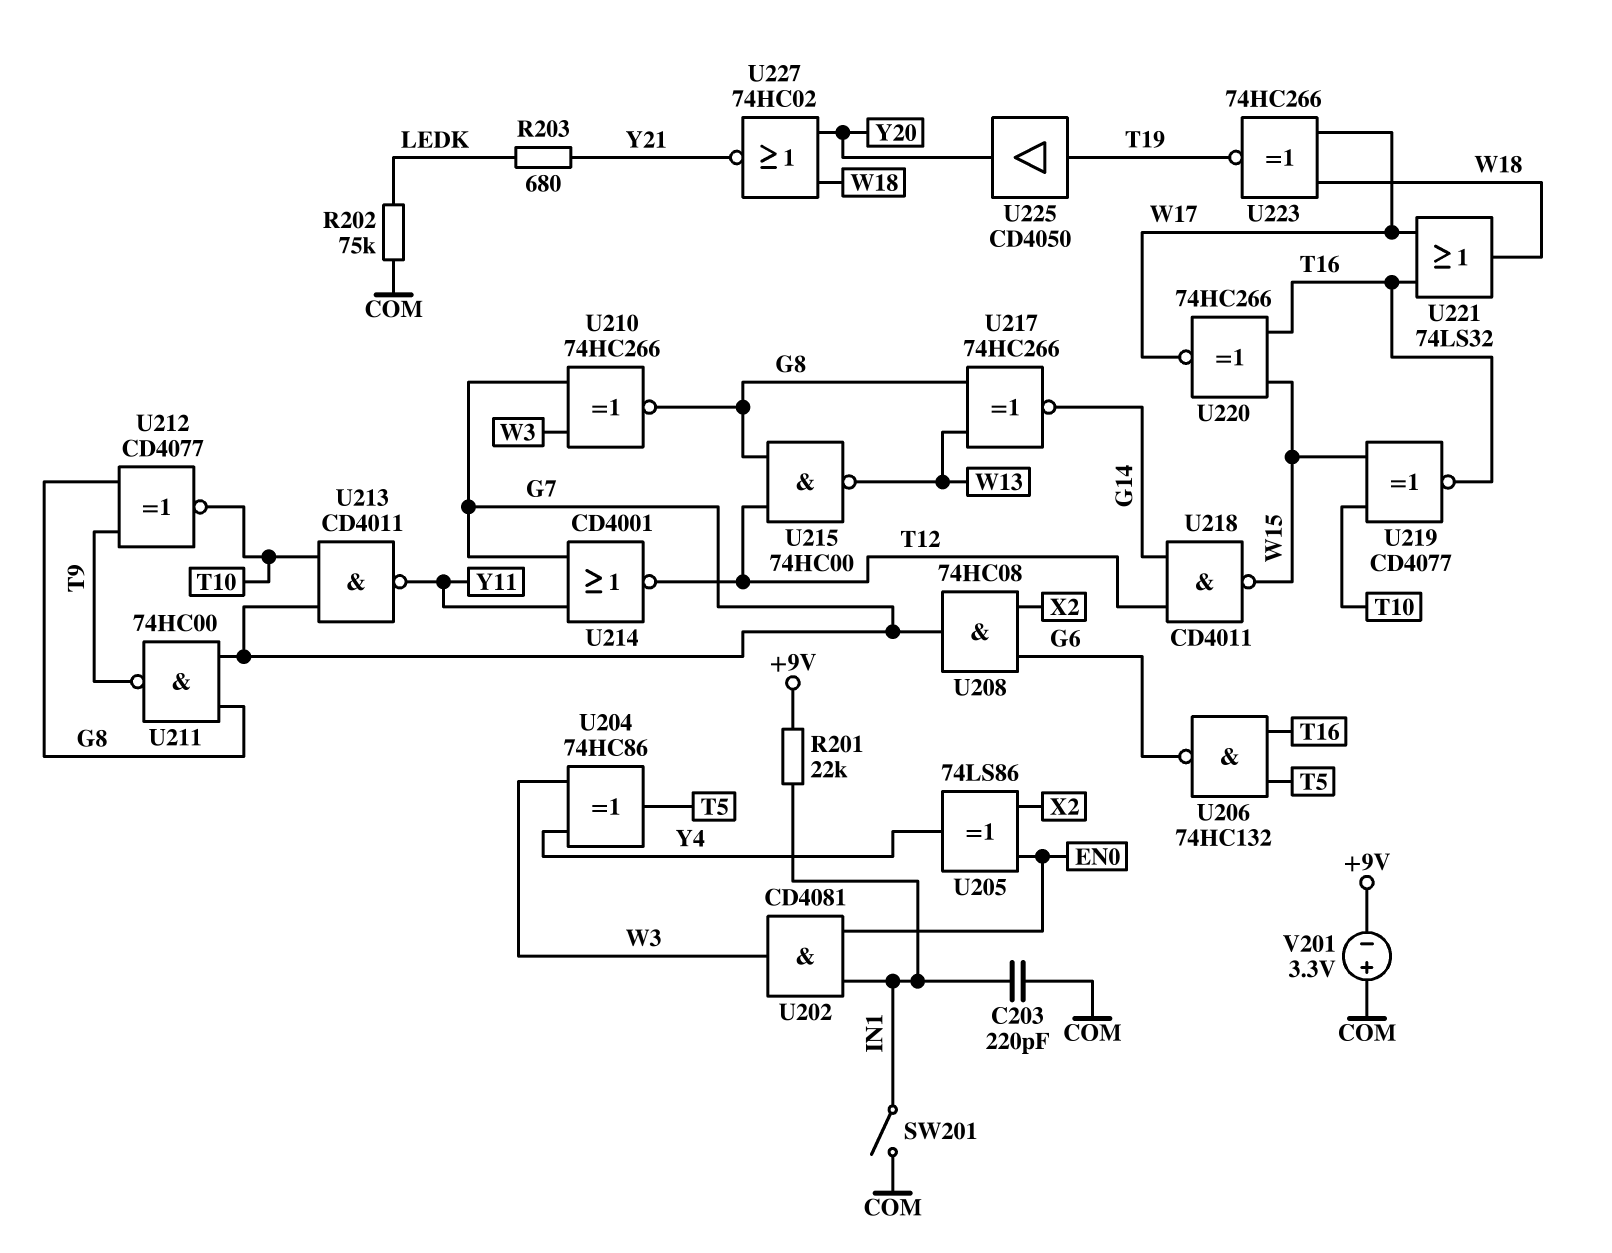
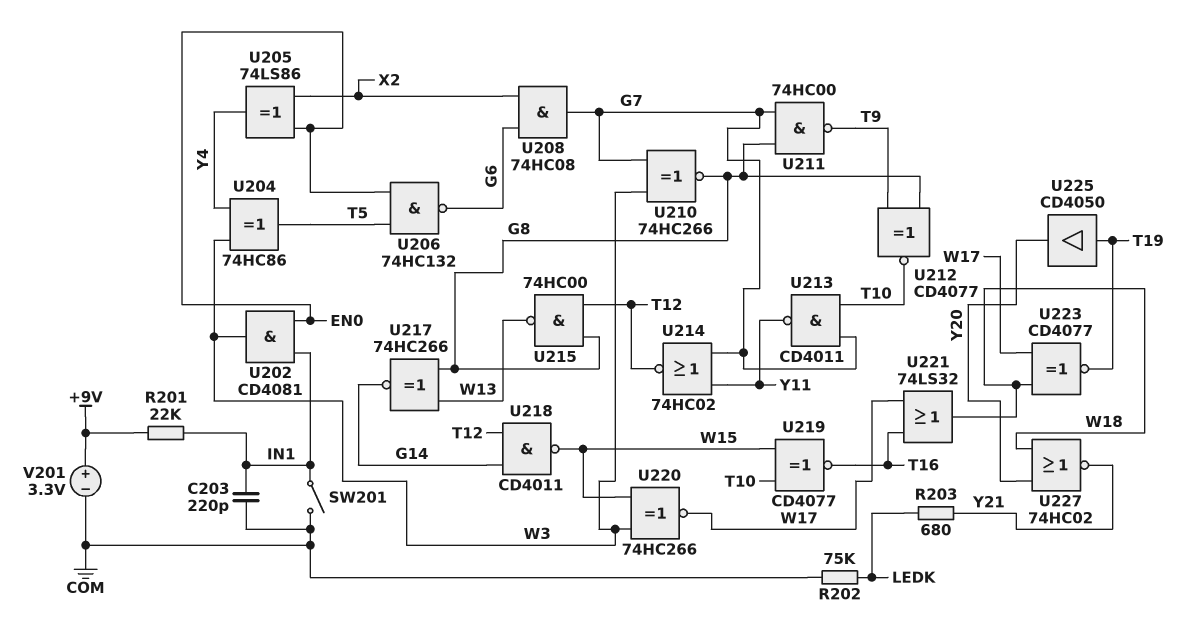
U206: NAND 74HC132 (in T5, in T16, out G6) -> NAND 74HC132 (in EN0, in T5, out G6)
U214: NOR CD4001 (in G7, in Y11, out T12) -> NOR 74HC02 (in G7, in Y11, out T12)
U220: XNOR 74HC266 (in T16, in W15, out W17) -> XNOR 74HC266 (in W3, in W15, out W17)
U223: XNOR 74HC266 (in W17, in W18, out T19) -> XNOR CD4077 (in W17, in W18, out T19)
V201: 3.3V (plus COM, minus +9V) -> 3.3V (plus +9V, minus COM)

